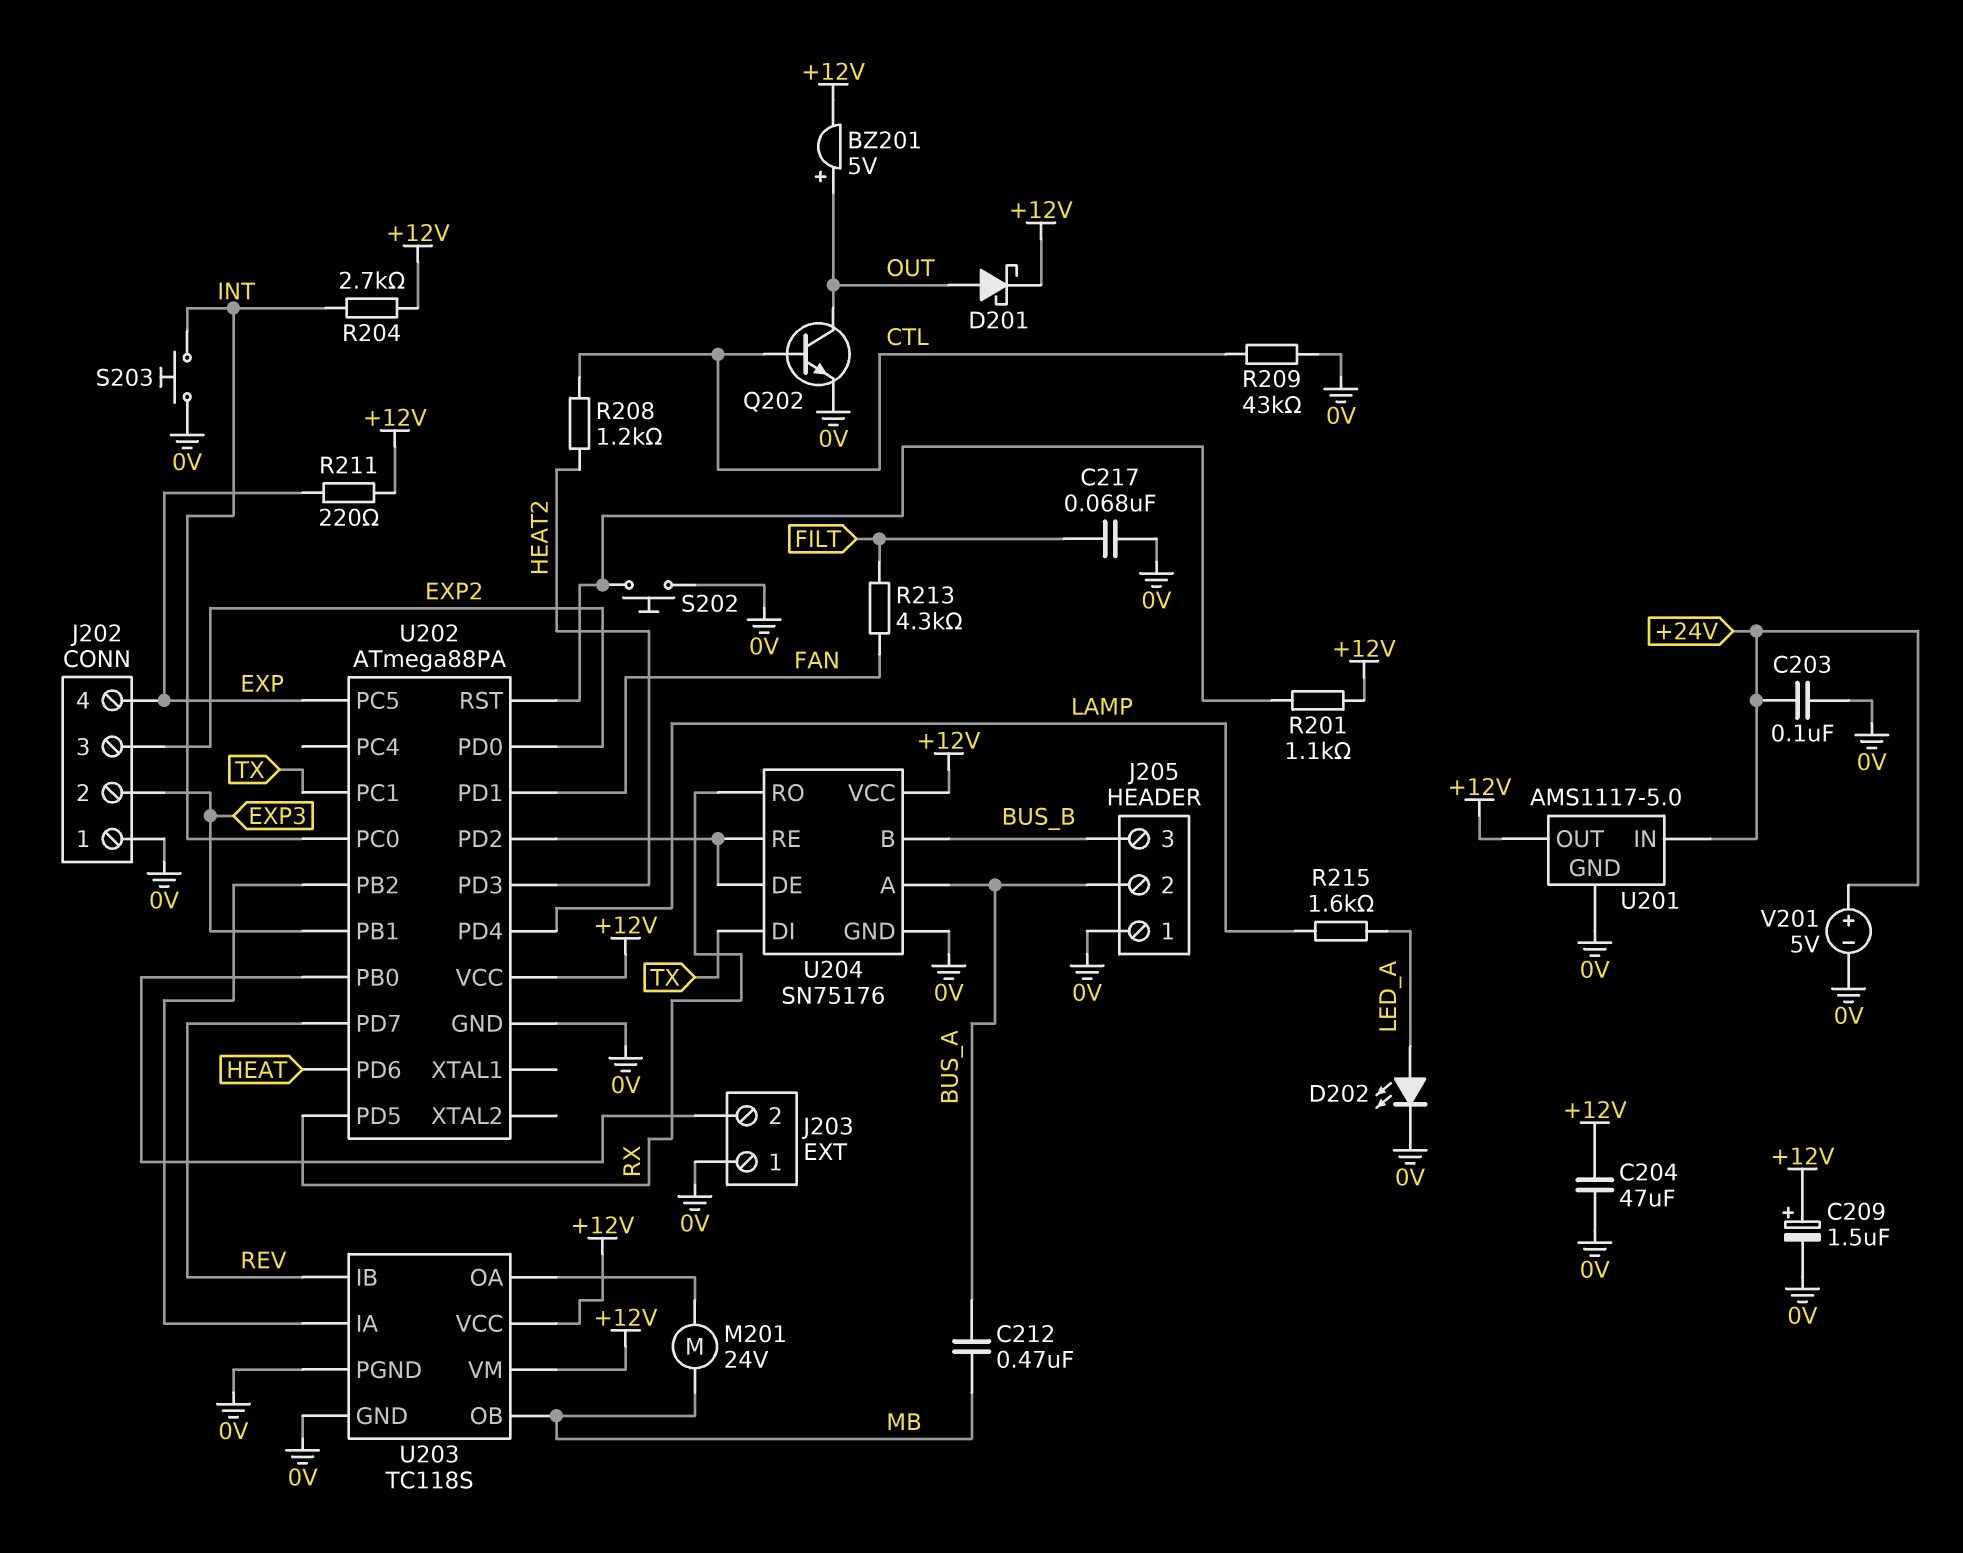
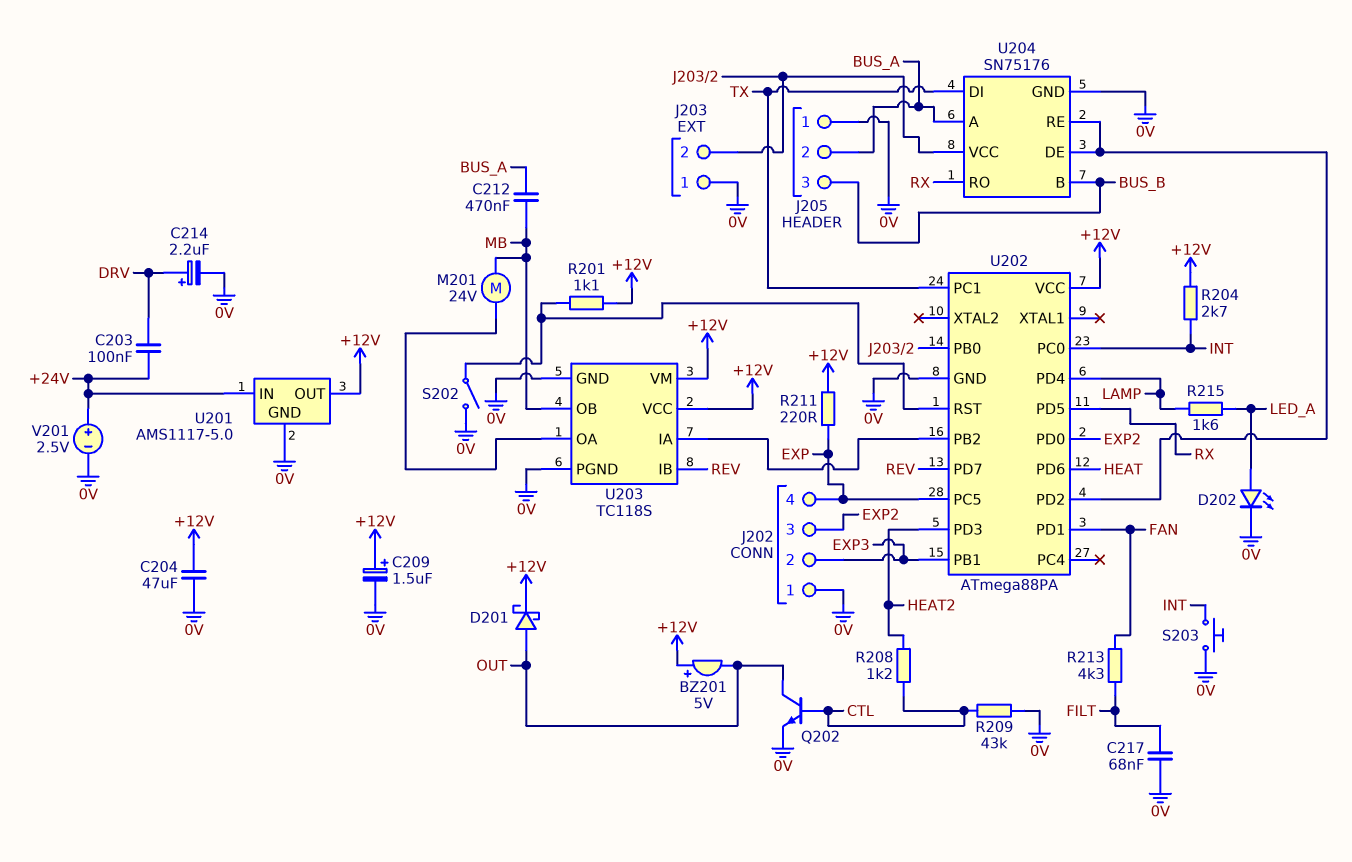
BZ201: buzzer 5V (plus OUT, minus +12V) -> buzzer 5V (plus +12V, minus OUT)
C203: 100nF (+24V, 0V) -> 100nF (+24V, DRV)
C214: none -> 2.2uF (plus DRV, minus 0V)
S202: button (0V, U202/RST) -> switch (0V, U202/RST)
U204 pin VCC: +12V -> J203/2
V201: 5V (plus +24V, minus 0V) -> 2.5V (plus +24V, minus 0V)

